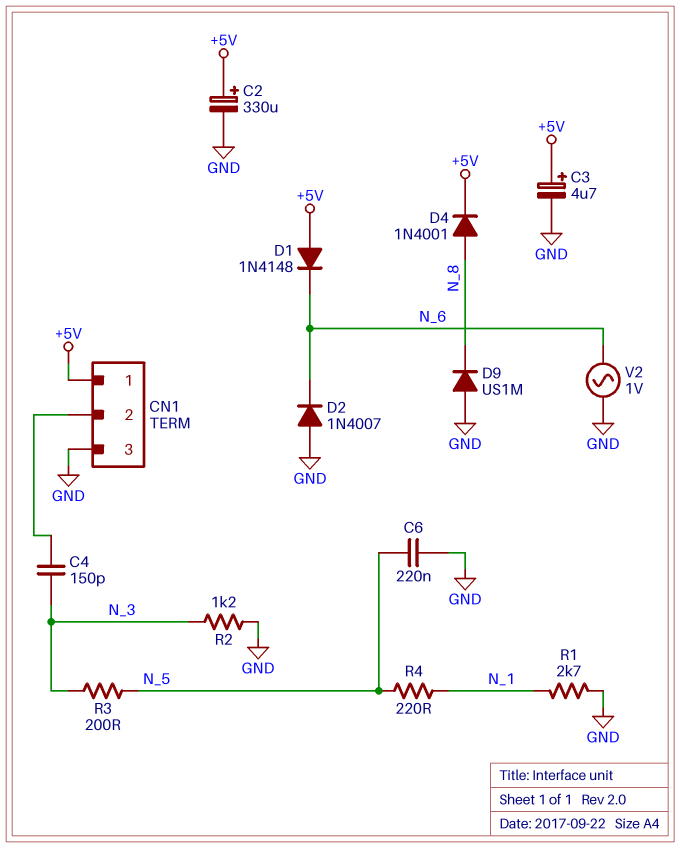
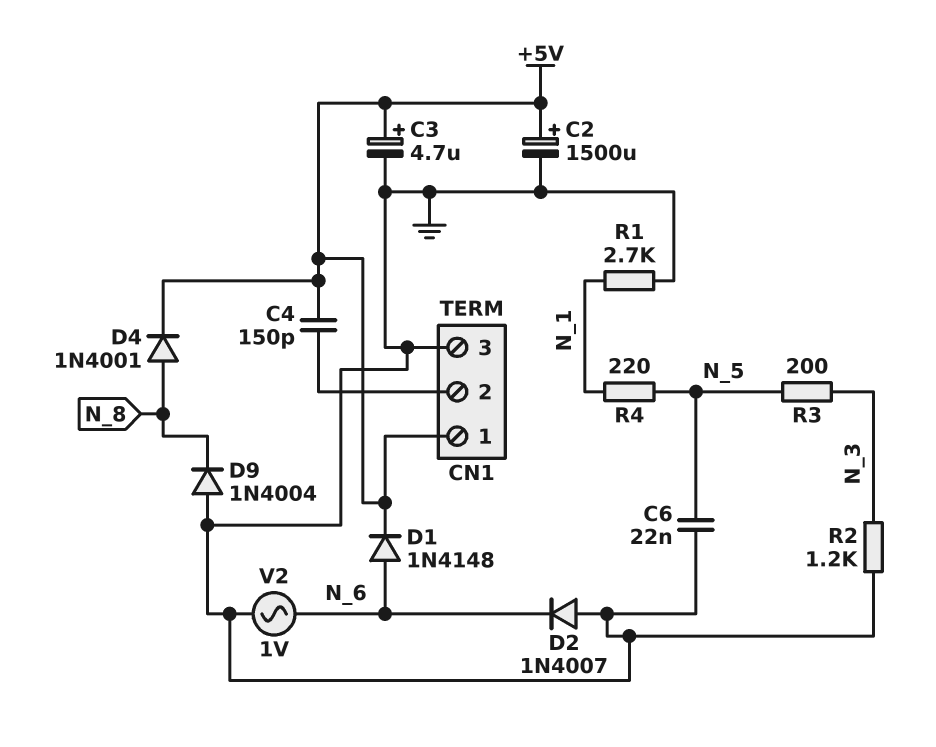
C2: 330uF (plus +5V, minus GND) -> 1500uF (plus +5V, minus GND)
C4: 150pF (CN1/2, N_3) -> 150pF (+5V, CN1/2)
C6: 220nF (GND, N_5) -> 22nF (GND, N_5)
D1: diode 1N4148 (A +5V, K N_6) -> diode 1N4148 (A N_6, K +5V)
D9: diode US1M (A GND, K N_8) -> diode 1N4004 (A GND, K N_8)

